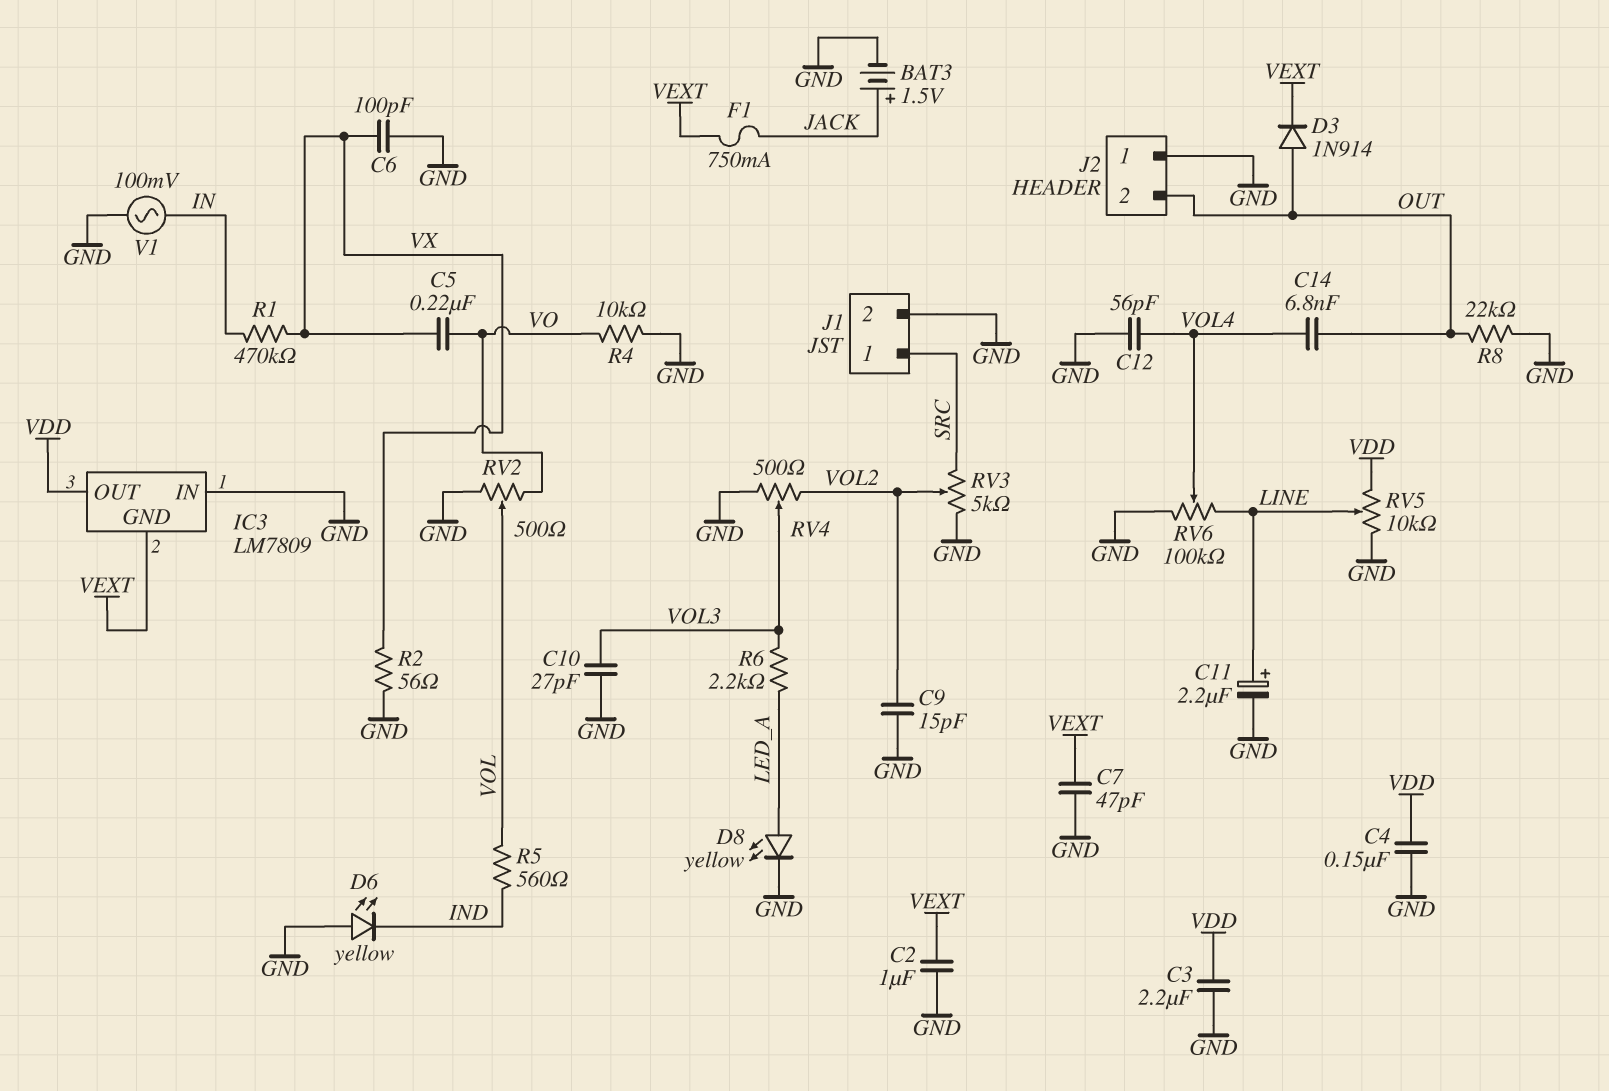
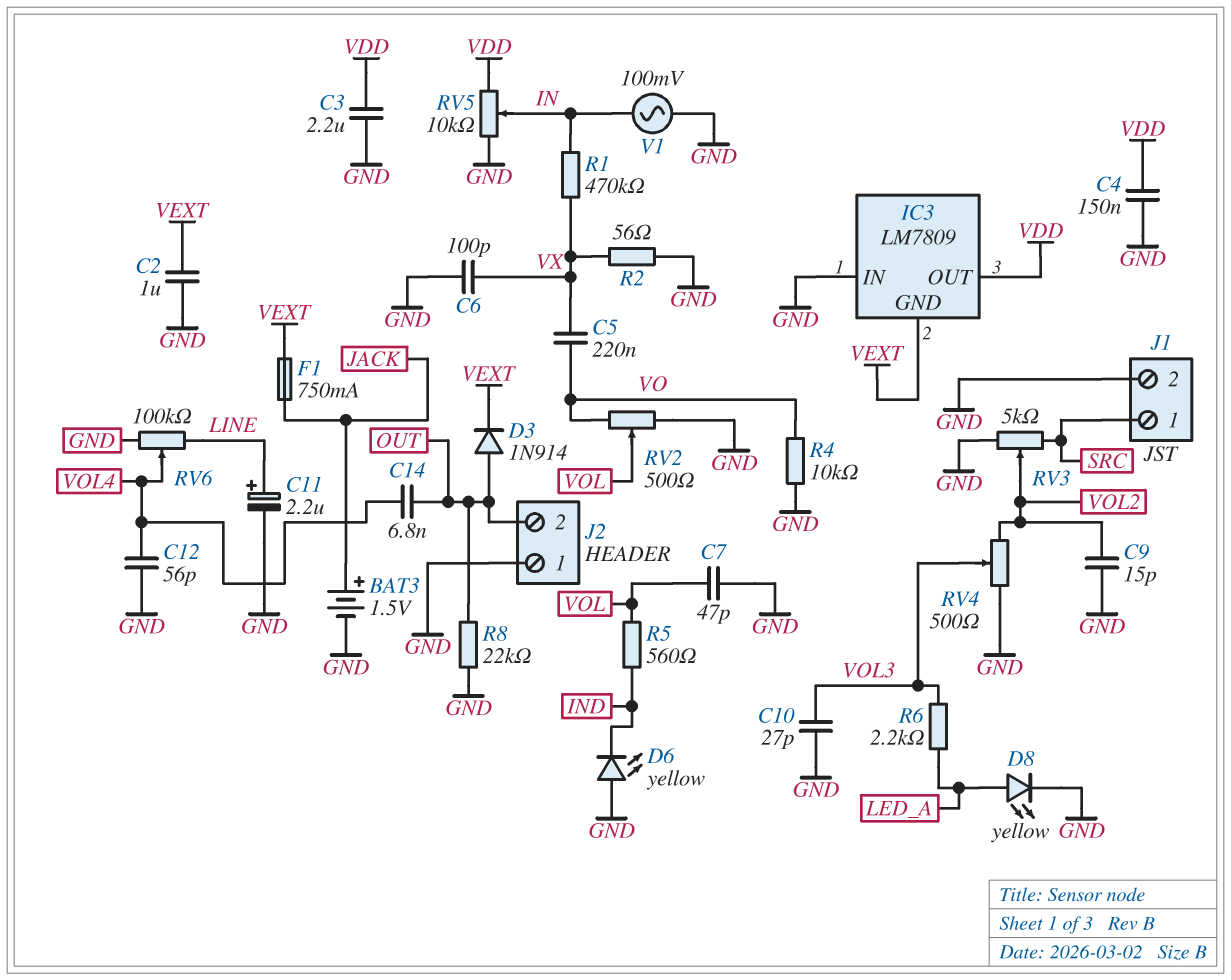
C7: 47pF (GND, VEXT) -> 47pF (GND, VOL)
RV5: 10k (GND, VDD, wiper LINE) -> 10k (GND, VDD, wiper IN)

